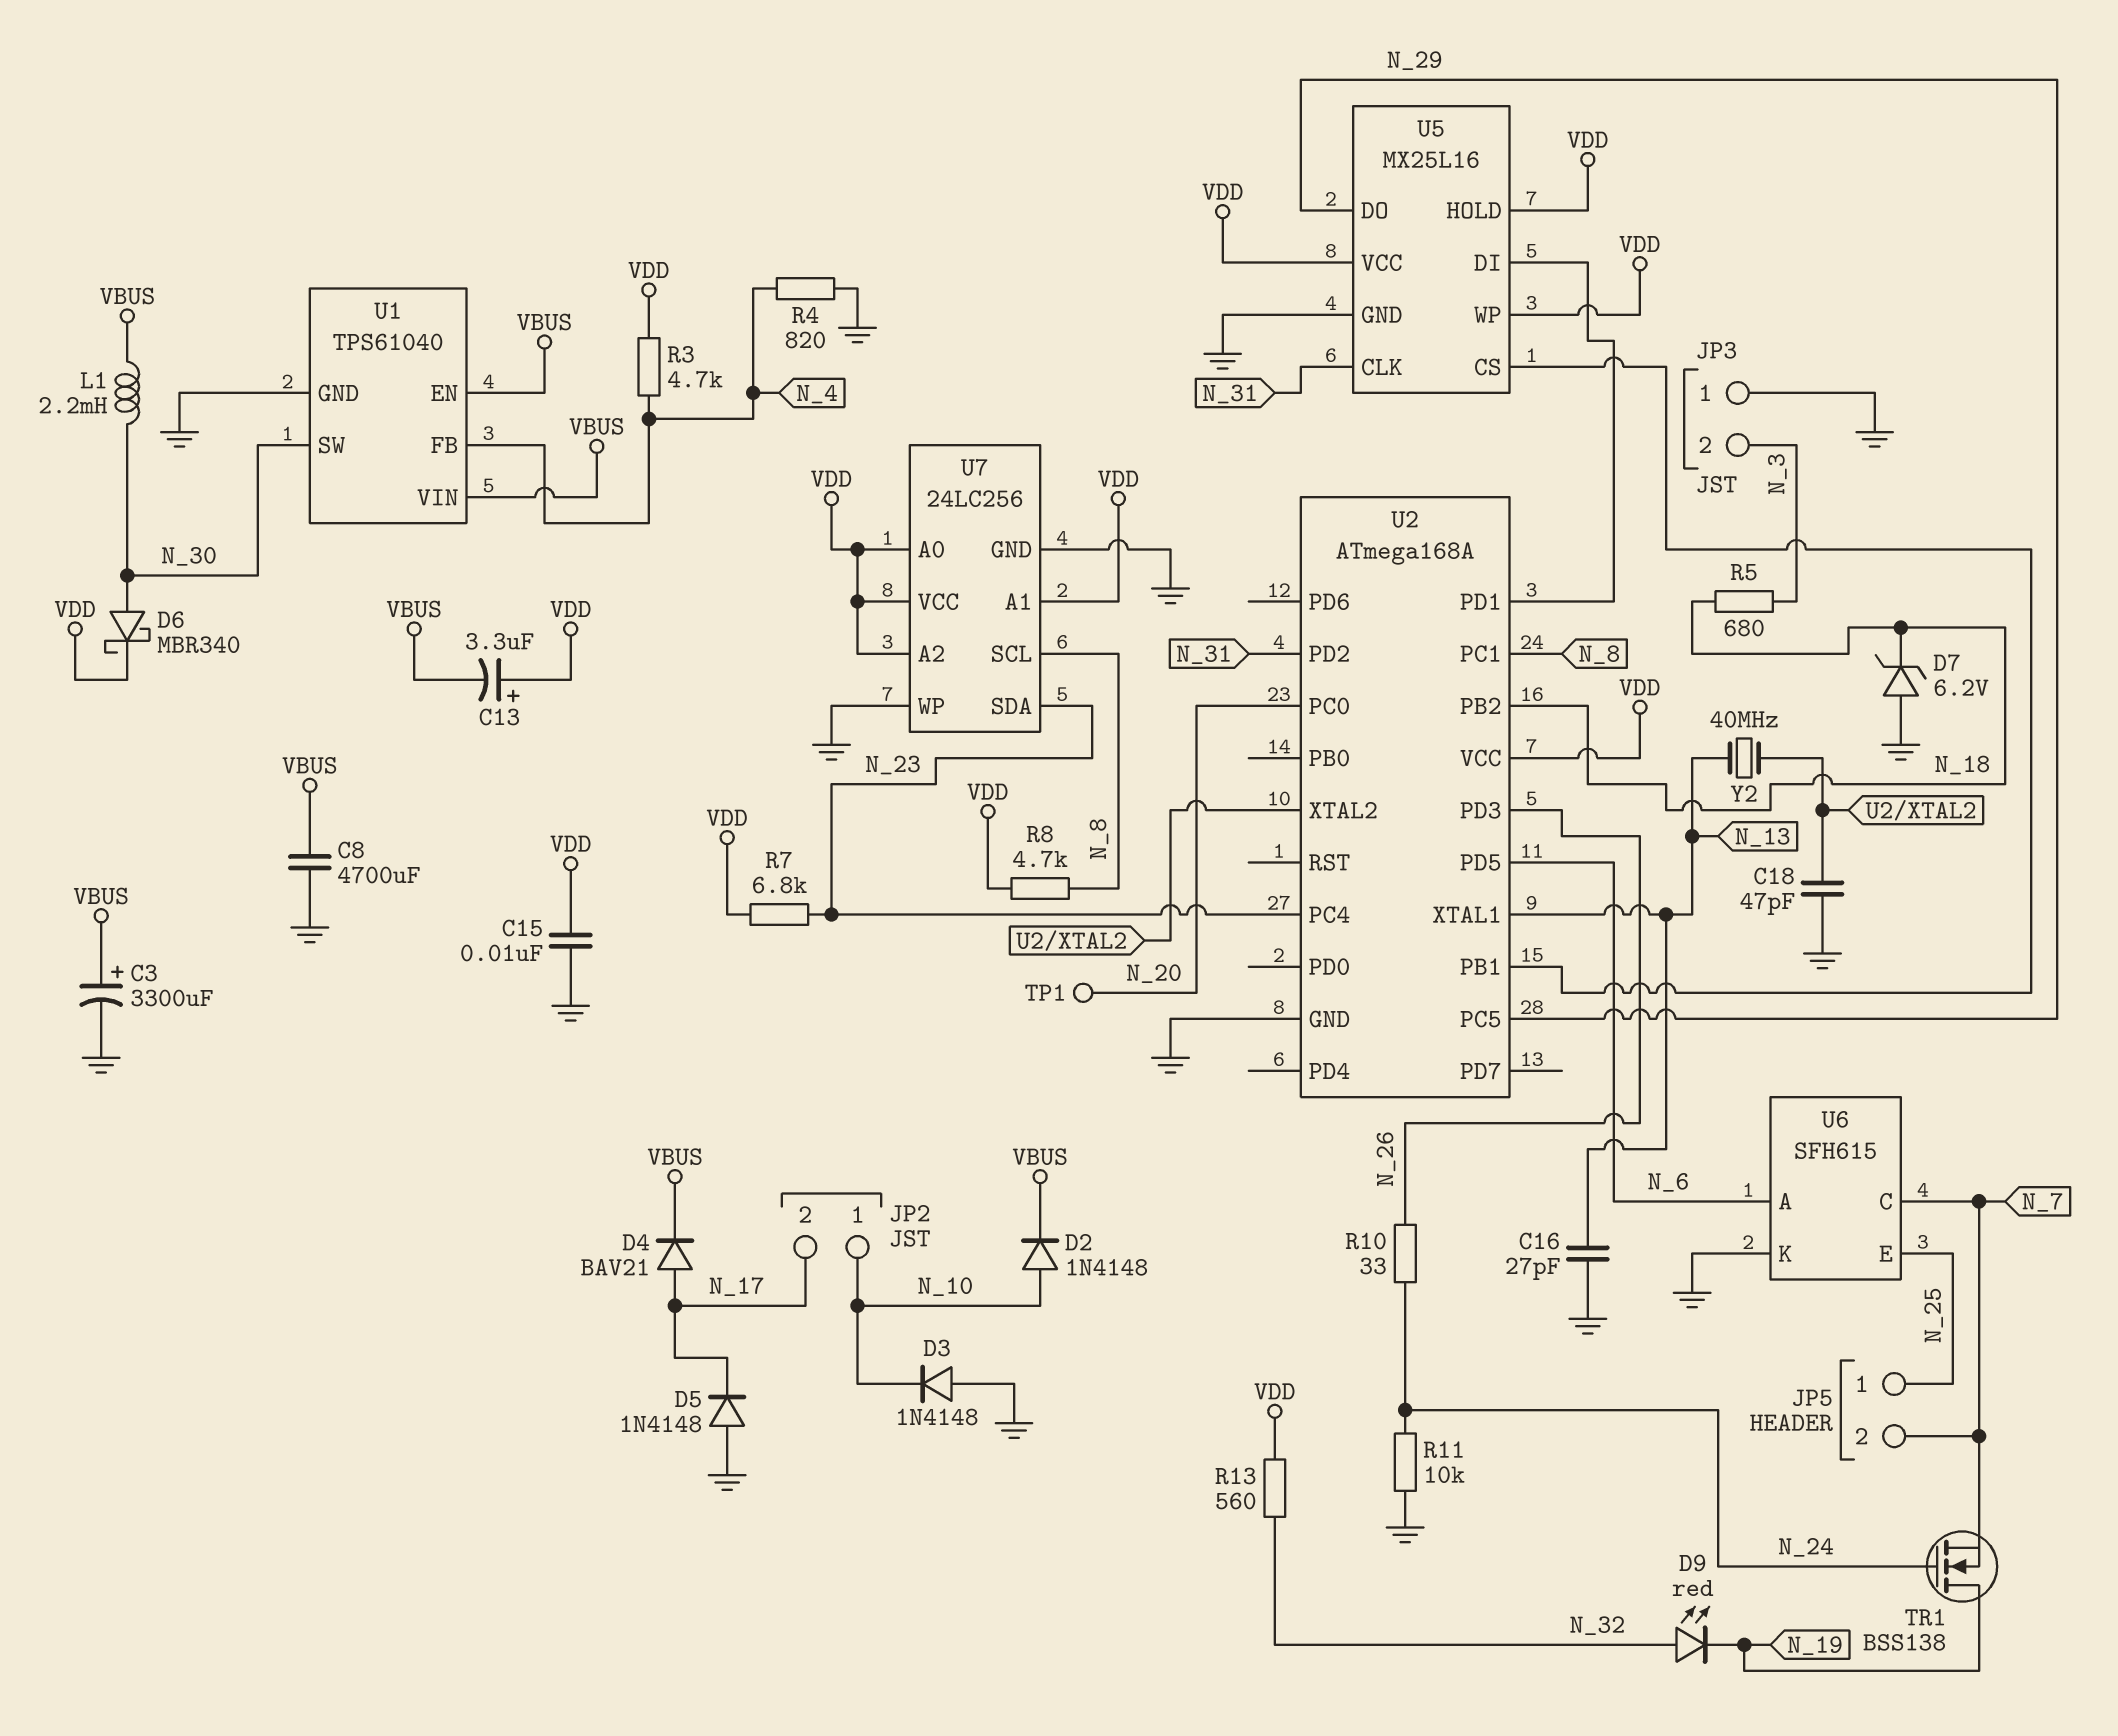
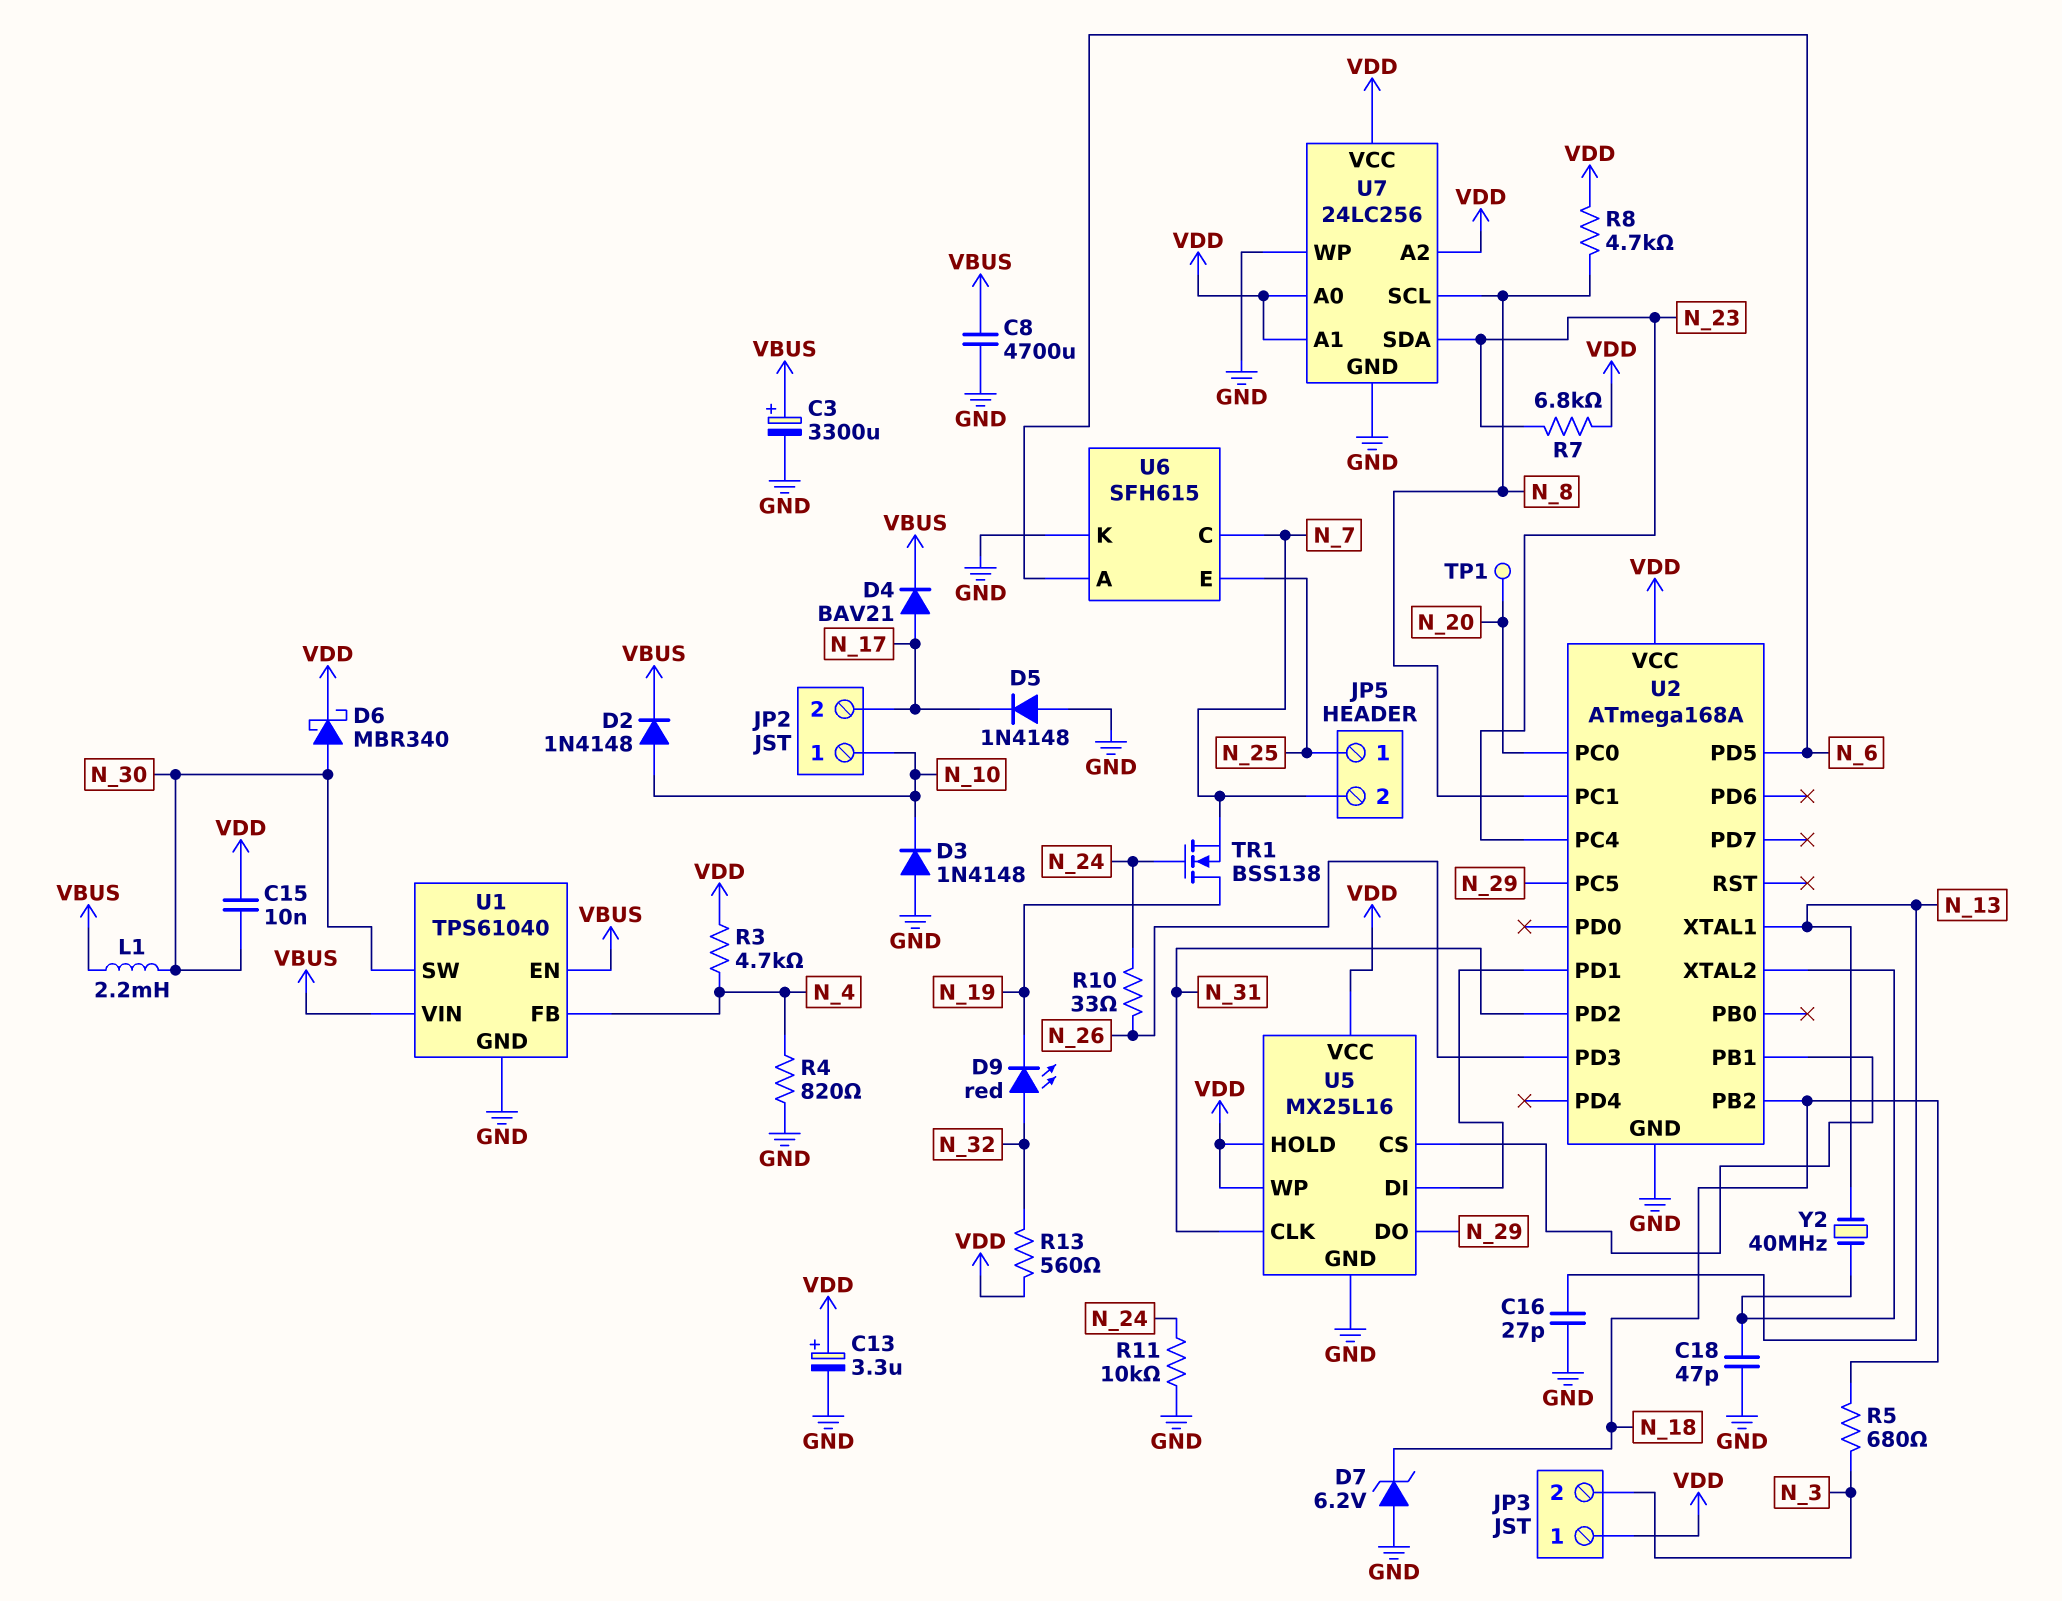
C13: 3.3uF (plus VDD, minus VBUS) -> 3.3uF (plus VDD, minus GND)
C15: 10nF (GND, VDD) -> 10nF (N_30, VDD)
JP3 pin 1: GND -> VDD

